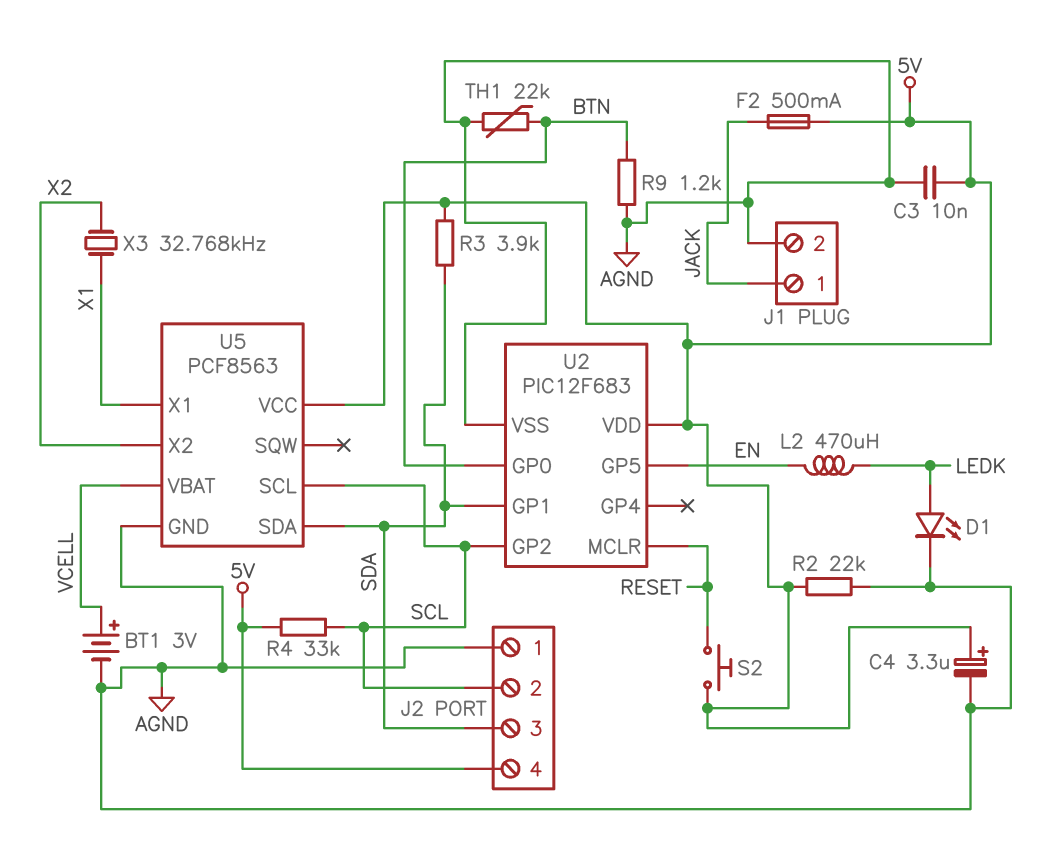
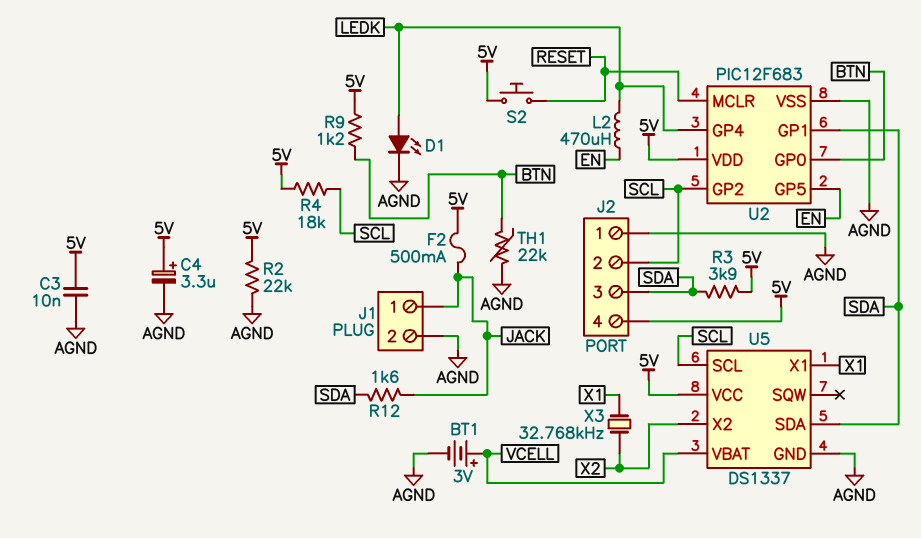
R4: 33k (5V, SCL) -> 18k (5V, SCL)
R9: 1.2k (AGND, BTN) -> 1.2k (5V, BTN)
R12: none -> 1.6k (JACK, SDA)
U2 pin GP4: none -> LEDK
U5: PCF8563 -> DS1337

